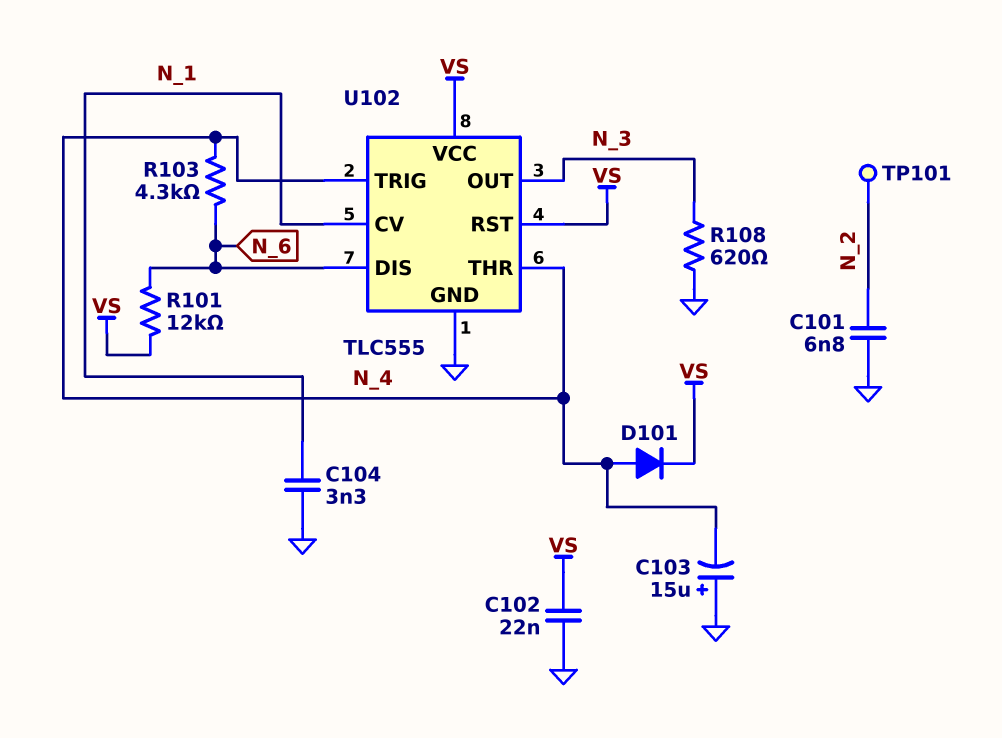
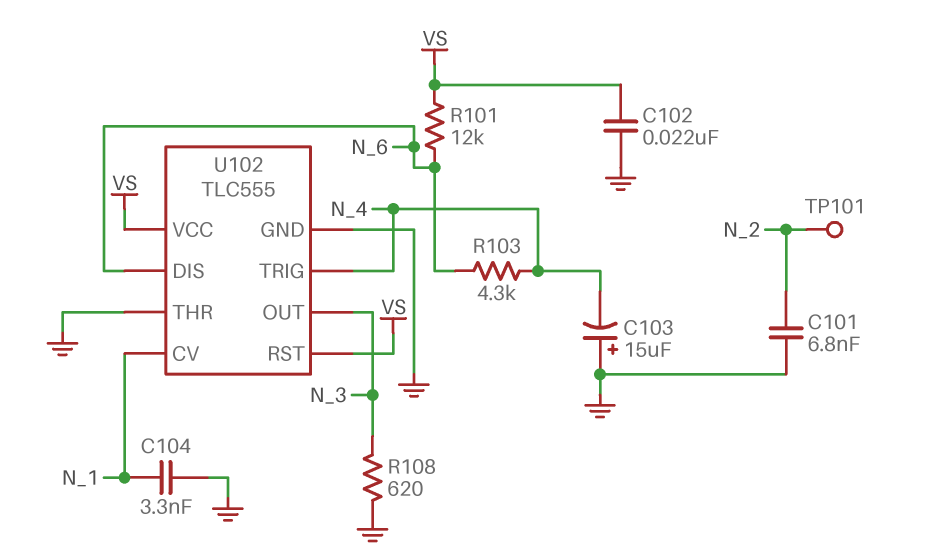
D101: diode (A N_4, K VS) -> none
U102 pin THR: N_4 -> GND

